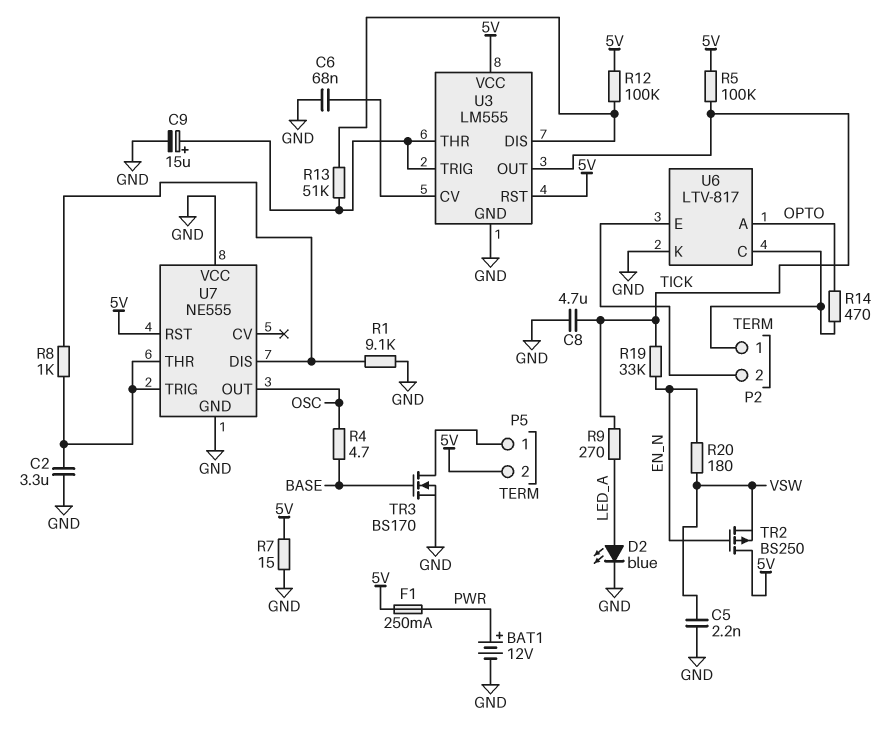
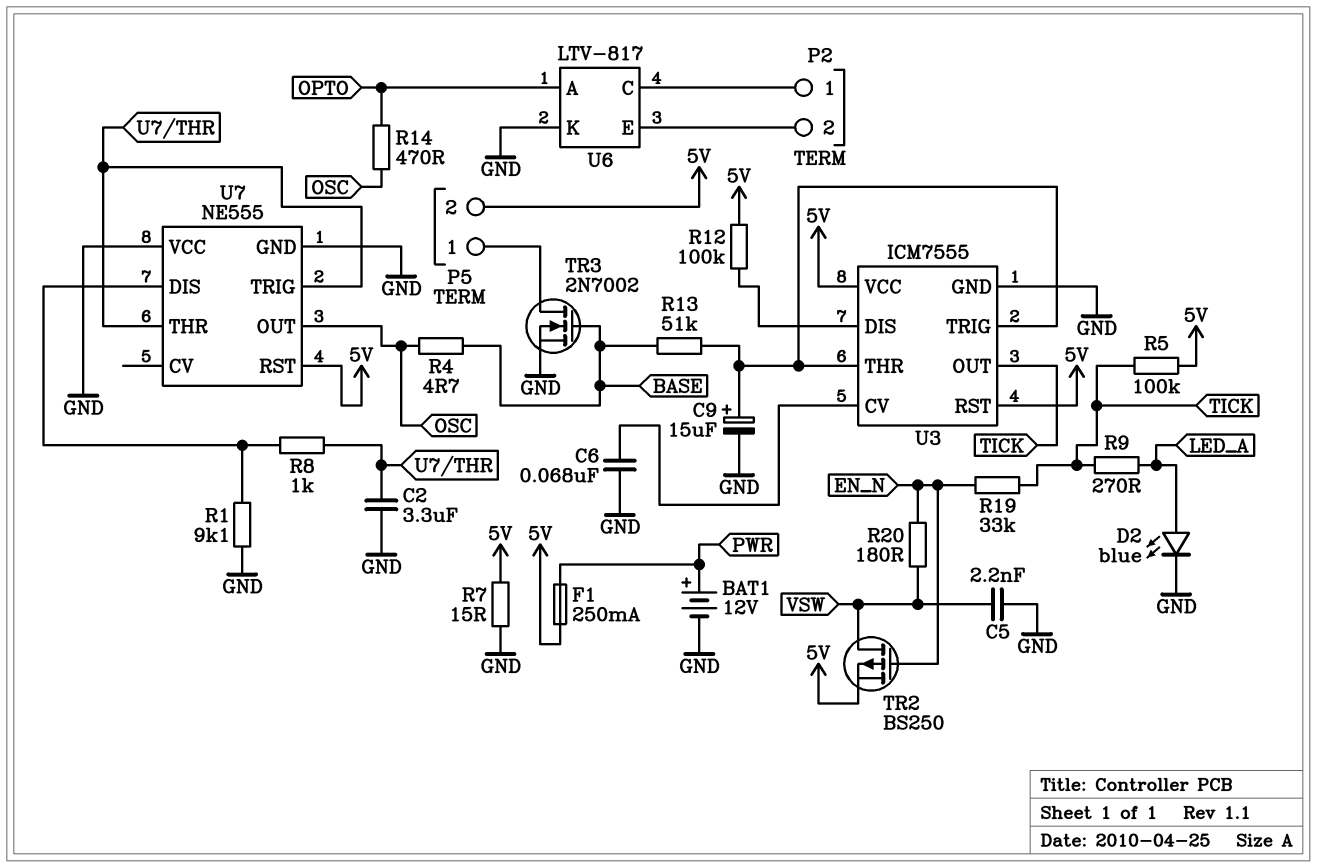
C8: 4.7uF (GND, TICK) -> none
R13: 51k (U3/DIS, U3/THR) -> 51k (BASE, U3/THR)
R14: 470 (OPTO, P2/1) -> 470 (OPTO, OSC)
TR2: PMOS BS250 (G EN_N, D 5V, S VSW) -> PMOS BS250 (G EN_N, D VSW, S 5V)
TR3: NMOS BS170 (G BASE, D P5/1, S GND) -> NMOS 2N7002 (G BASE, D P5/1, S GND)
U3: LM555 -> ICM7555

